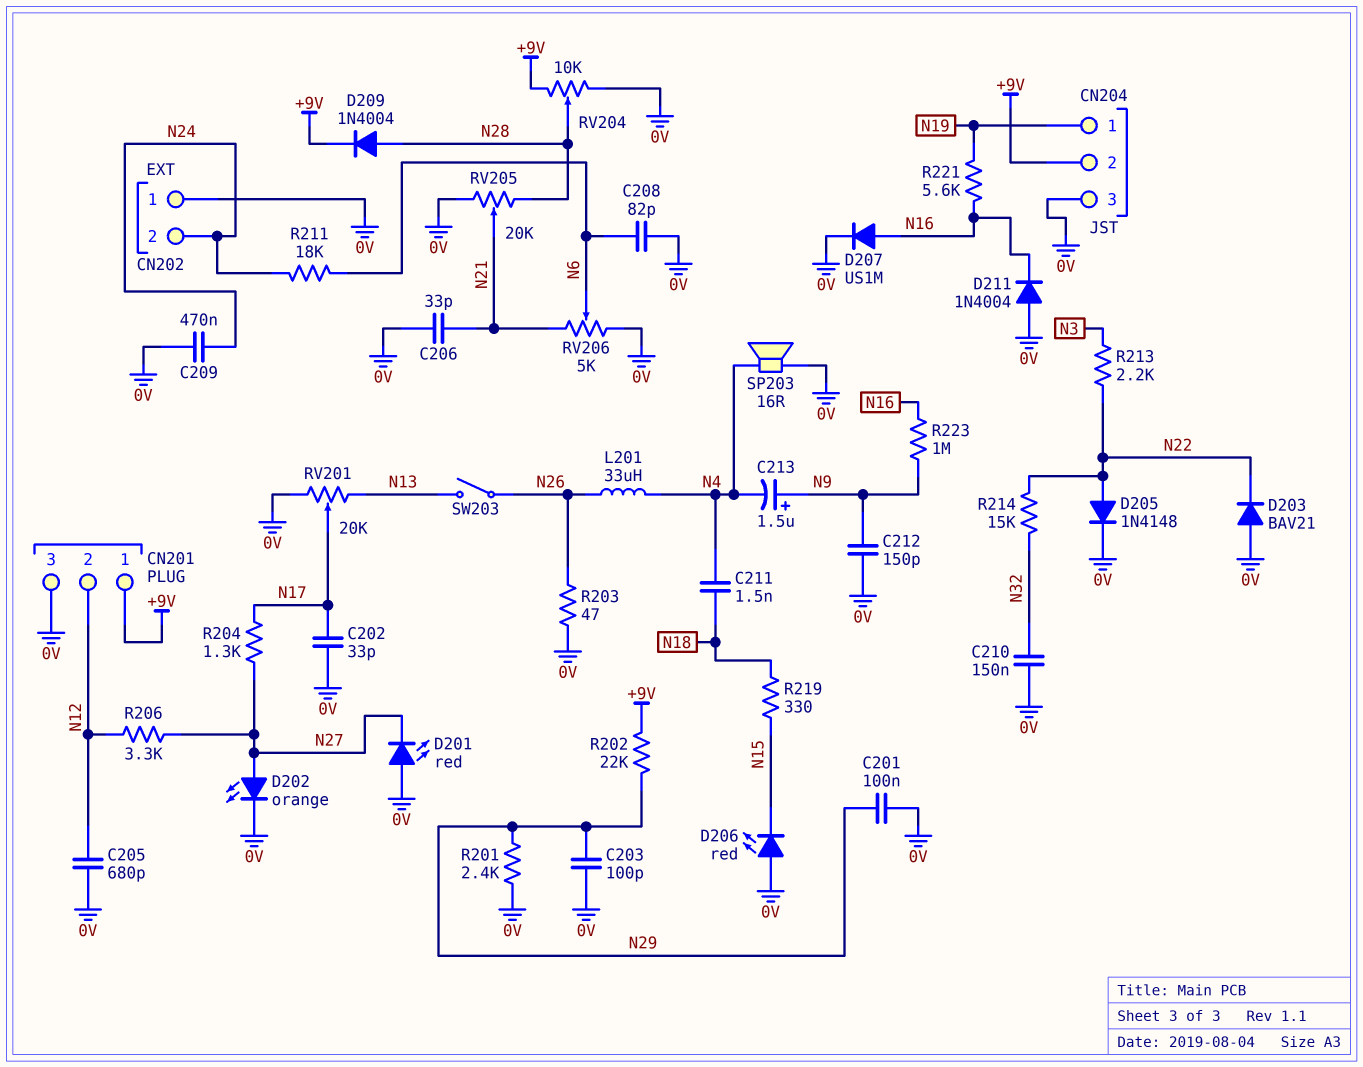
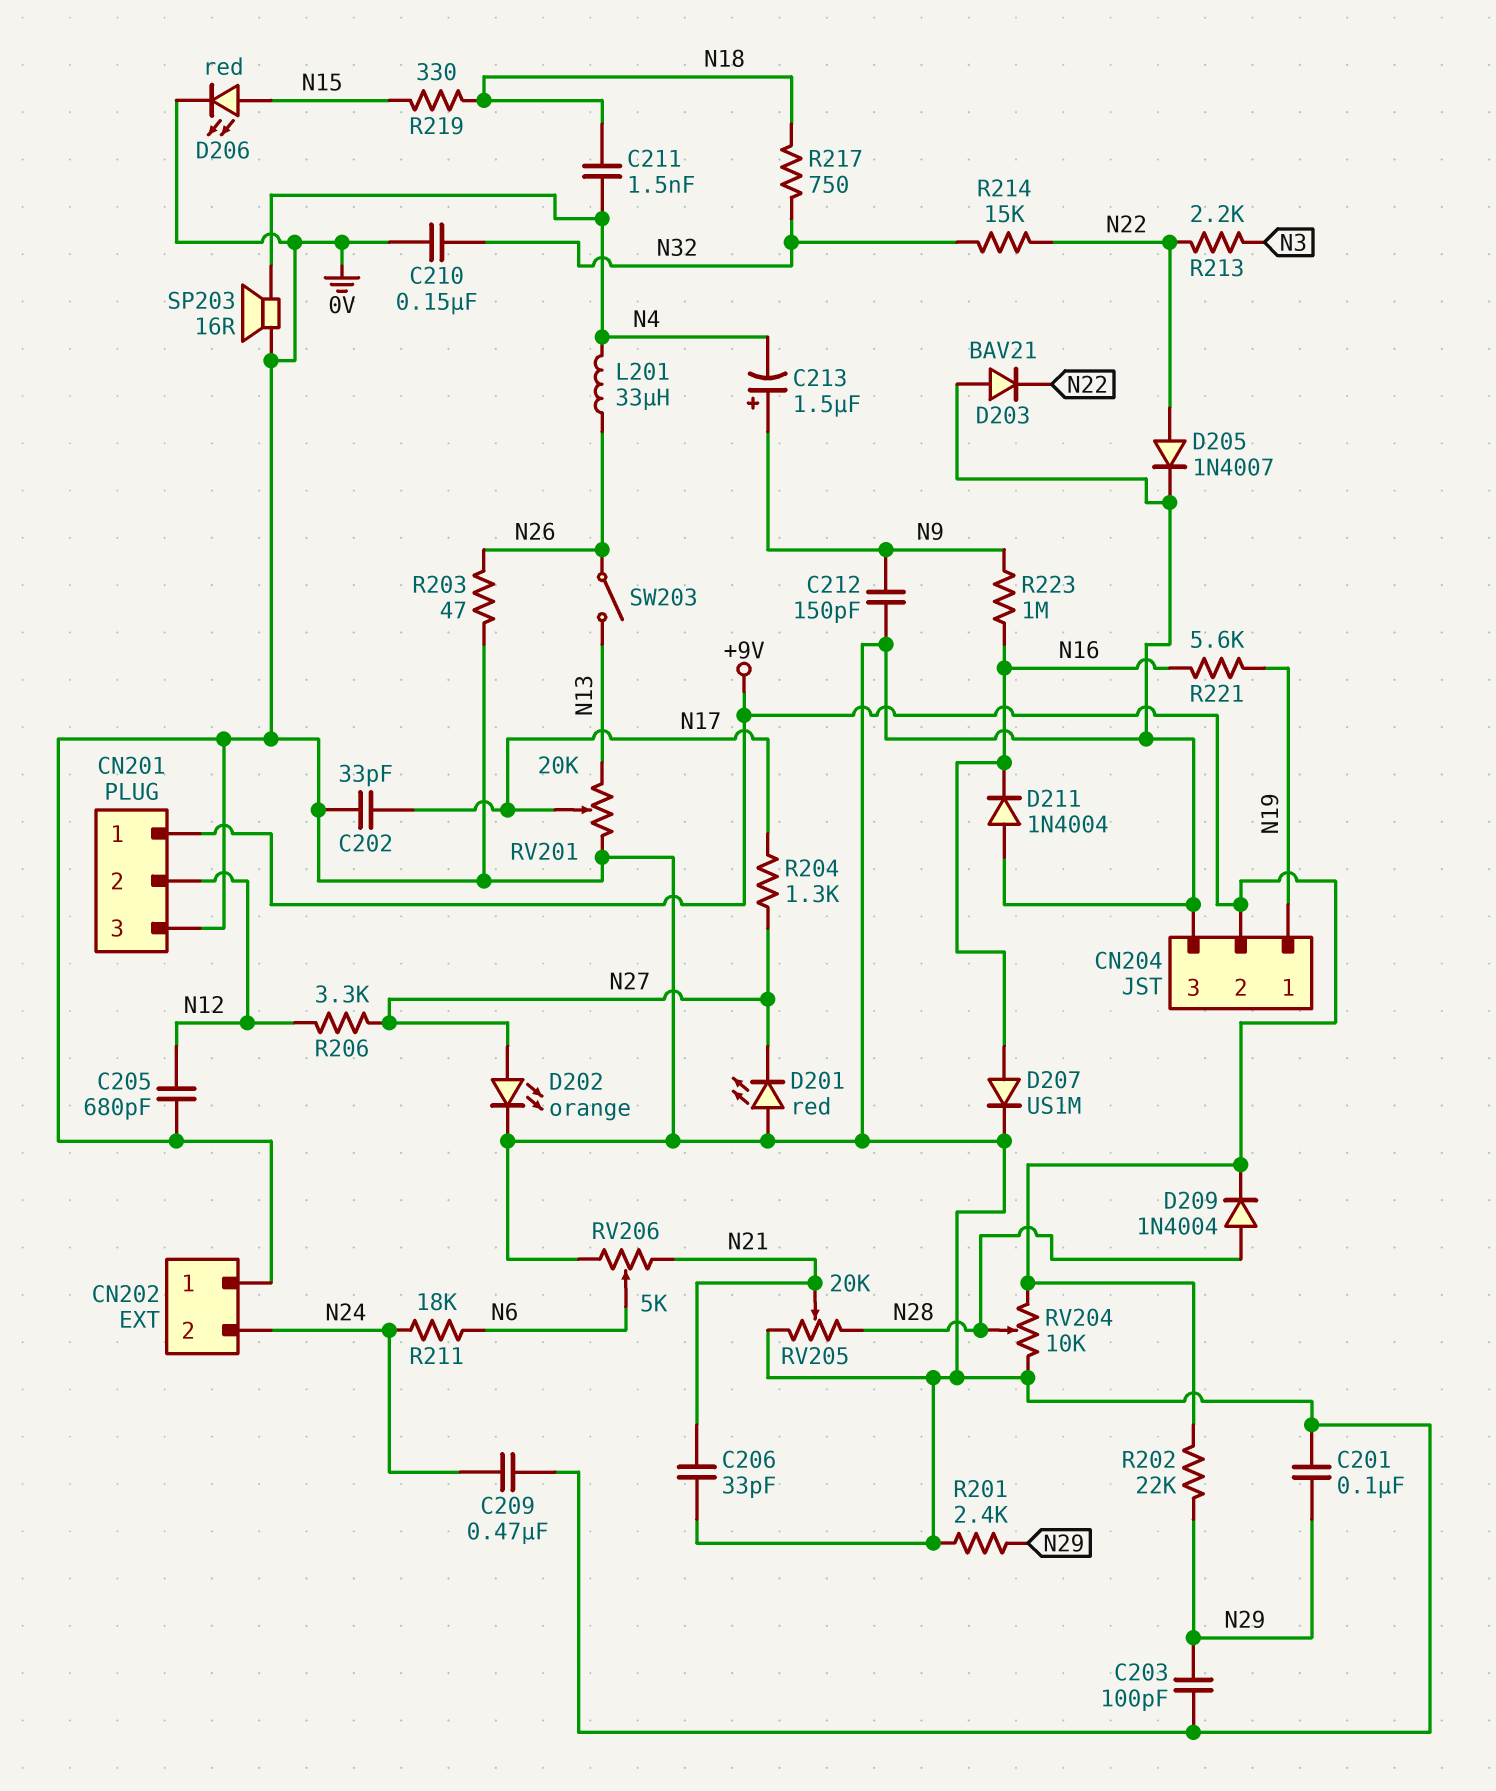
C208: 82pF (0V, N6) -> none
D205: diode 1N4148 (A N22, K 0V) -> diode 1N4007 (A N22, K 0V)
D206: LED red (A 0V, K N15) -> LED red (A N15, K 0V)
R217: none -> 750 (N18, N32)

